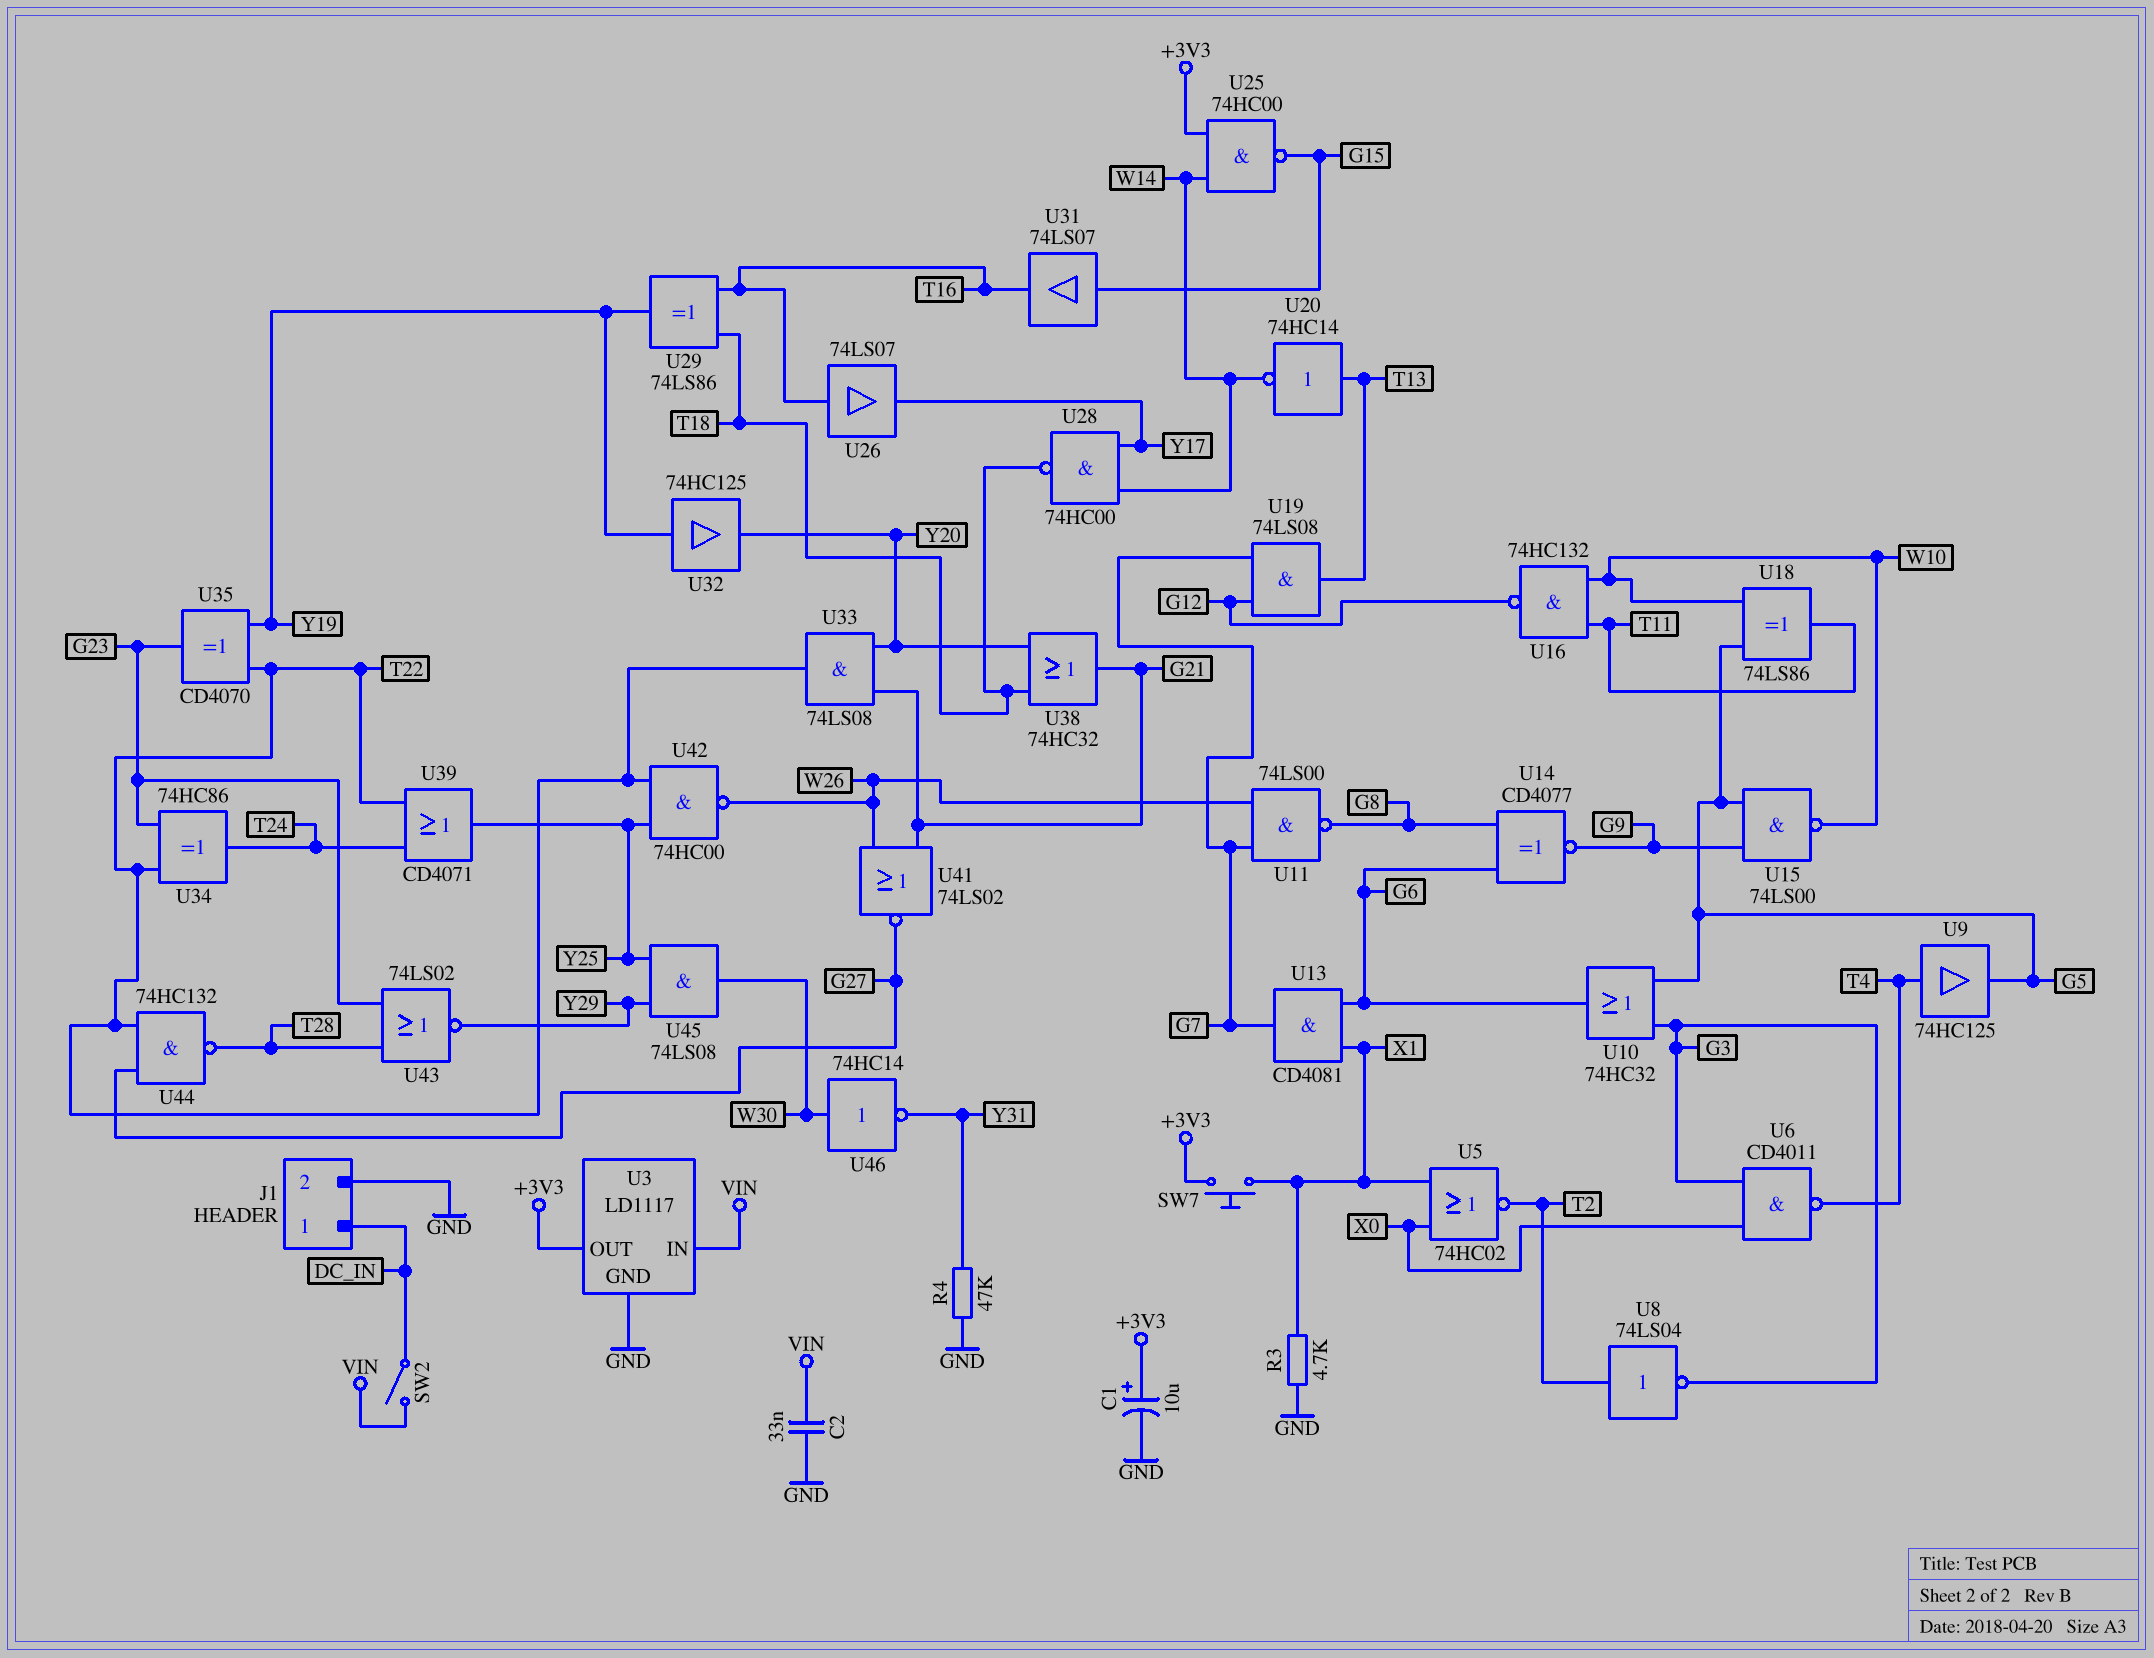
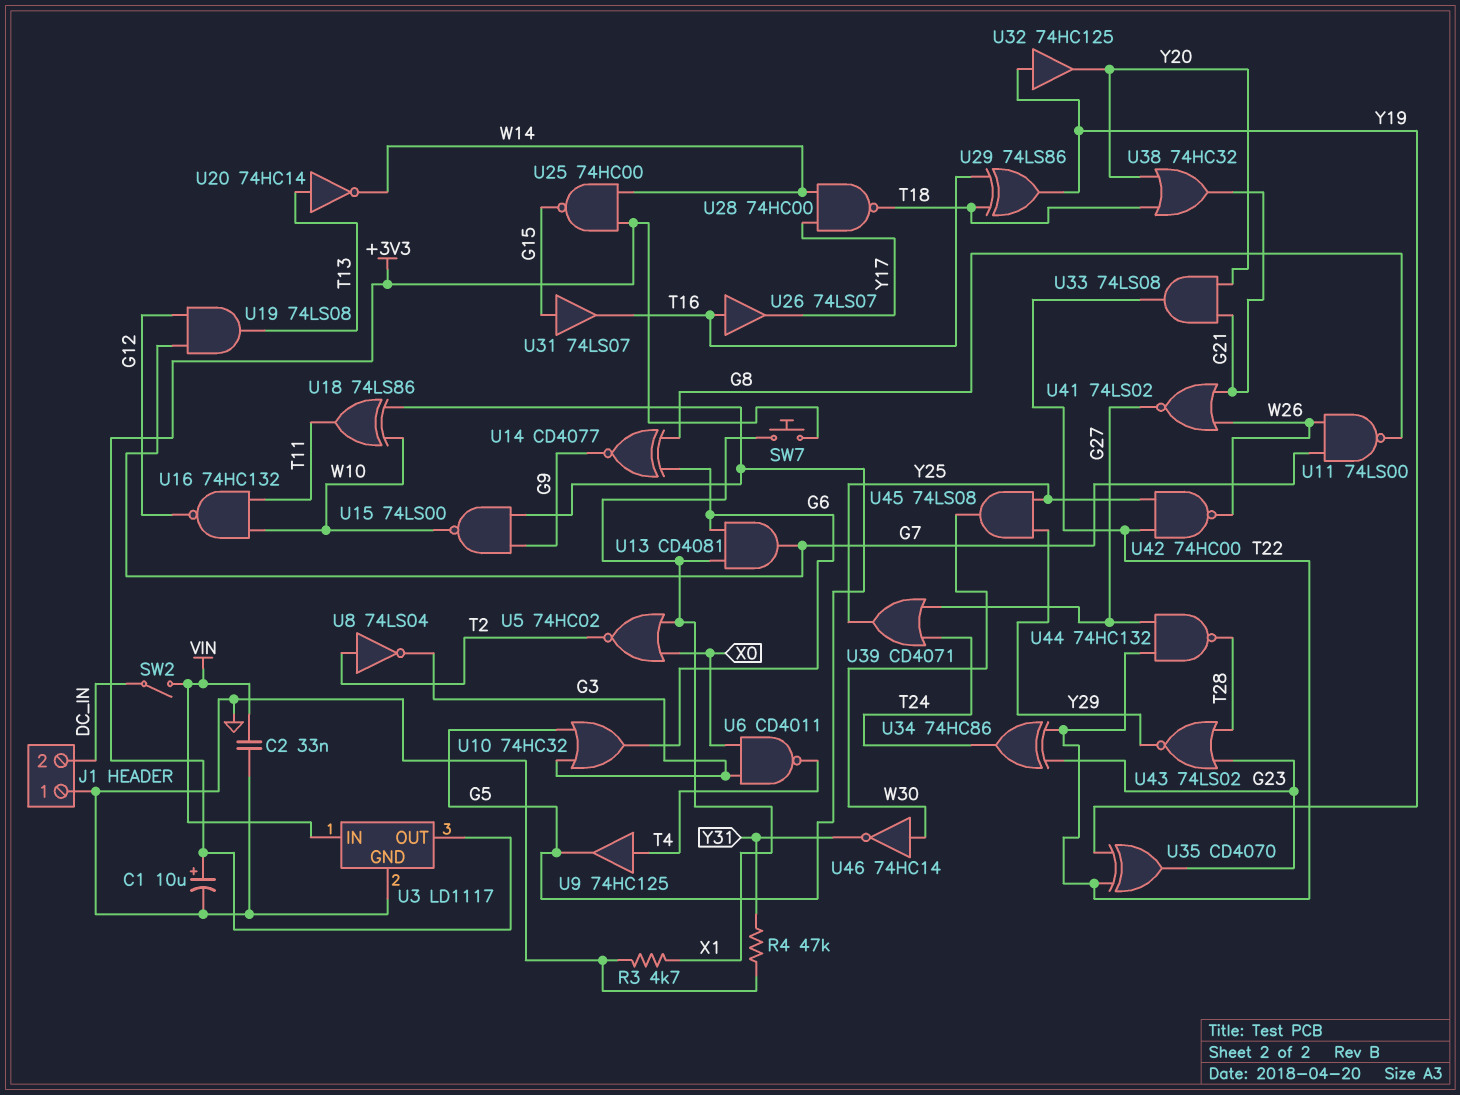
J1 pin 1: DC_IN -> GND
J1 pin 2: GND -> DC_IN
U39: OR CD4071 (in T22, in T24, out Y25) -> OR CD4071 (in G27, in T24, out Y25)

